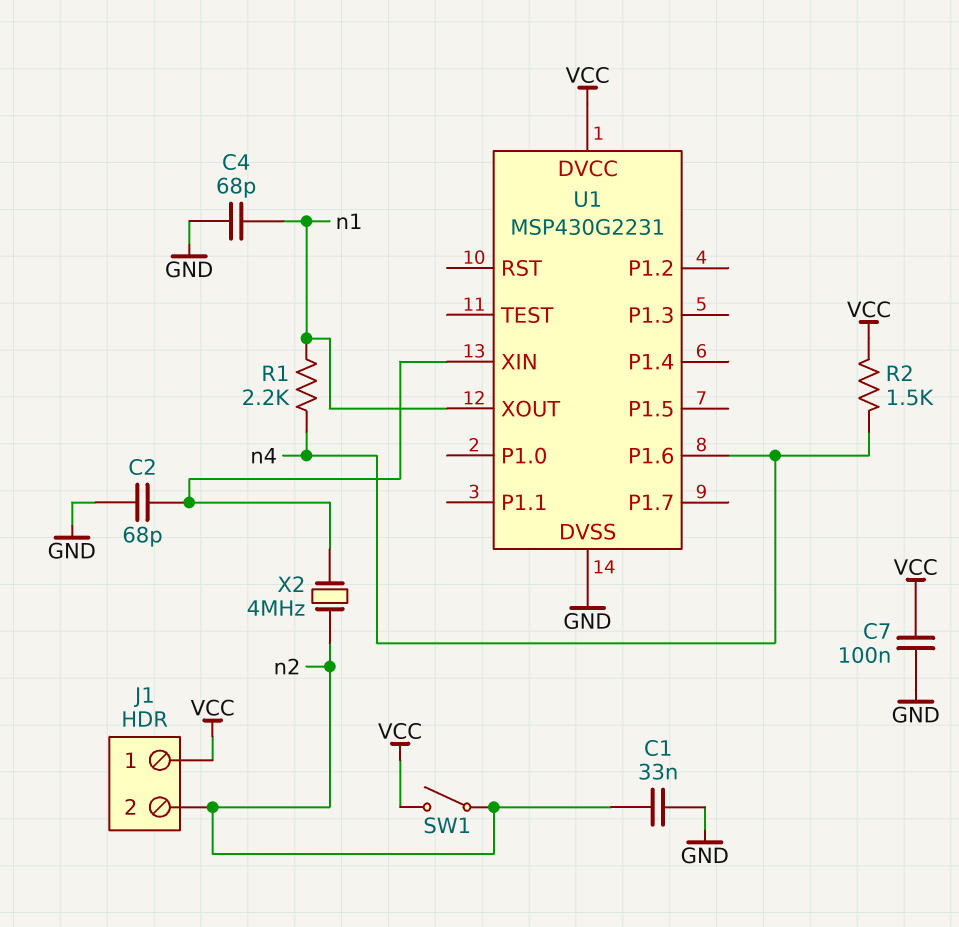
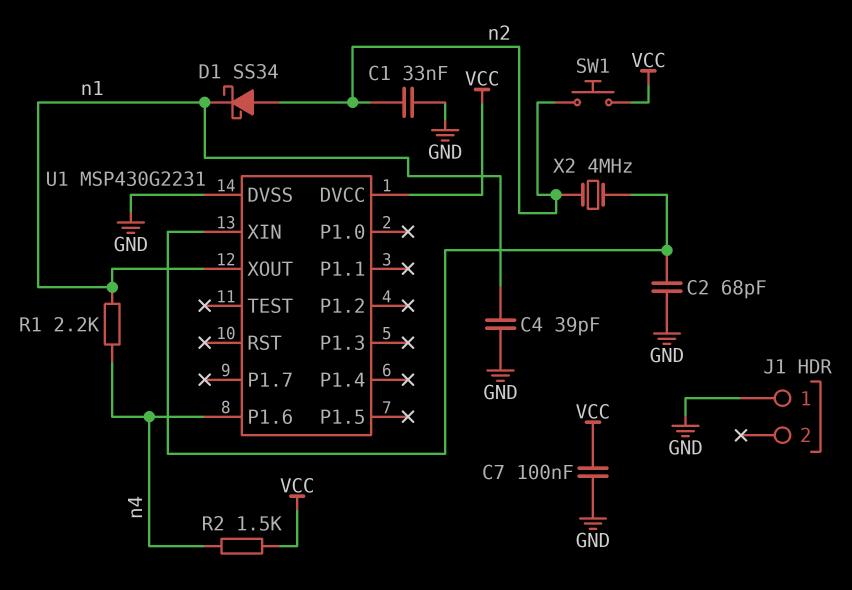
C4: 68pF (GND, n1) -> 39pF (GND, n1)
D1: none -> schottky SS34 (A n2, K n1)
J1 pin 1: VCC -> GND
J1 pin 2: n2 -> none
SW1: switch (VCC, n2) -> button (VCC, n2)

